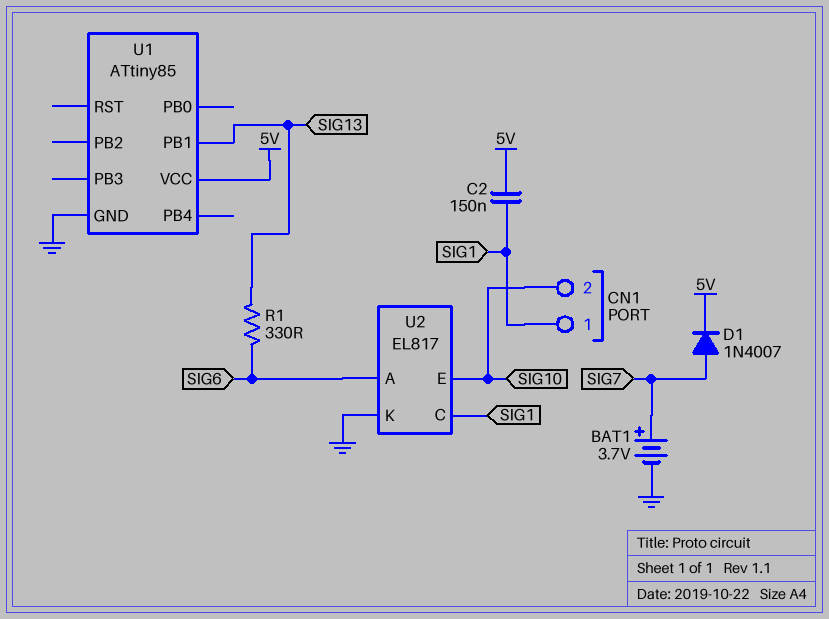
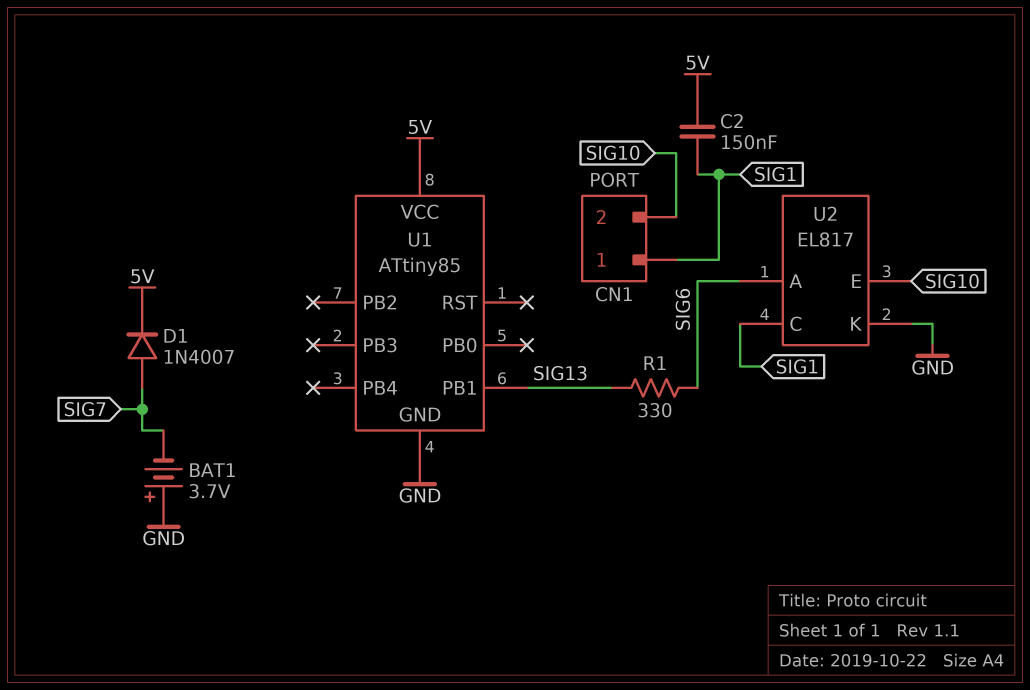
BAT1: 3.7V (plus SIG7, minus GND) -> 3.7V (plus GND, minus SIG7)

